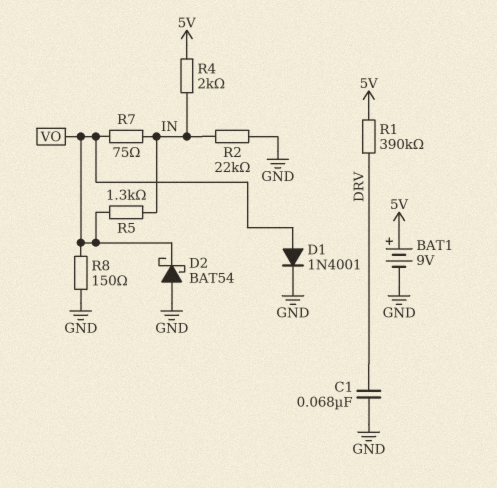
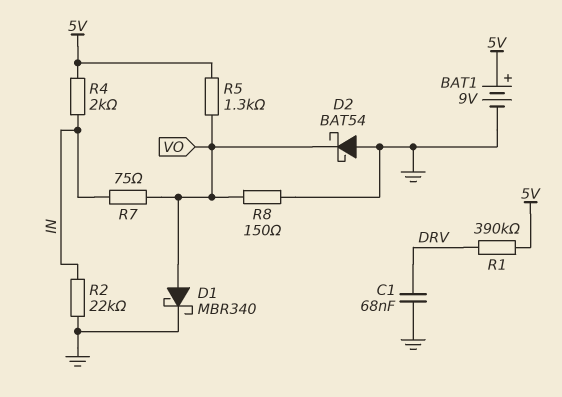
D1: diode 1N4001 (A VO, K GND) -> schottky MBR340 (A VO, K GND)
R5: 1.3k (IN, VO) -> 1.3k (5V, VO)

